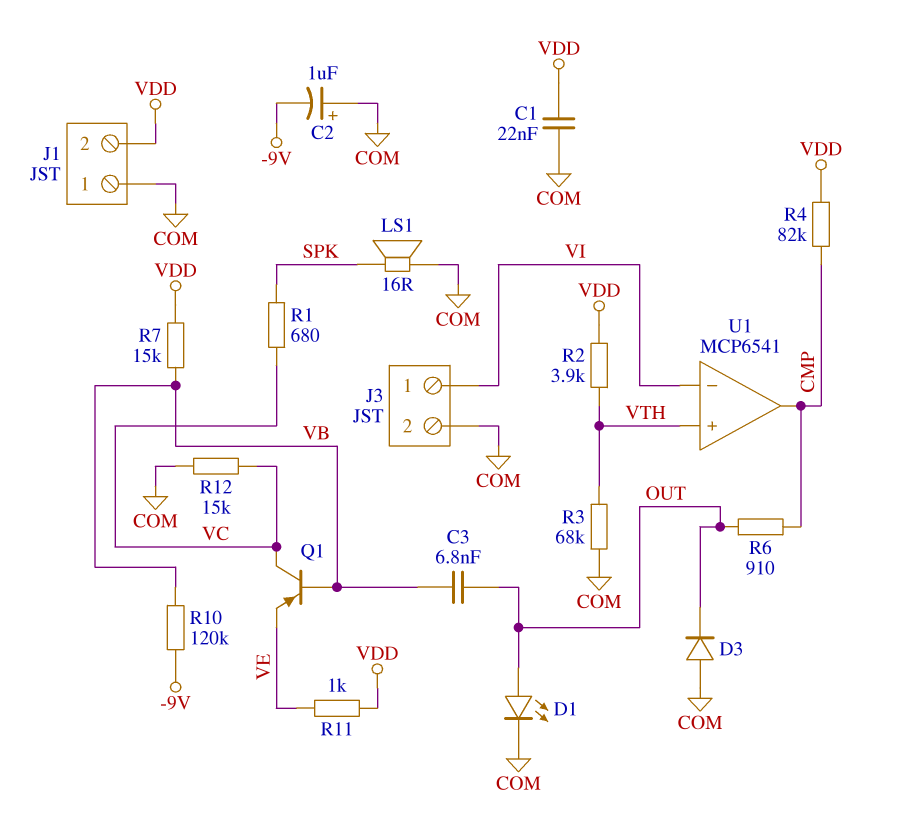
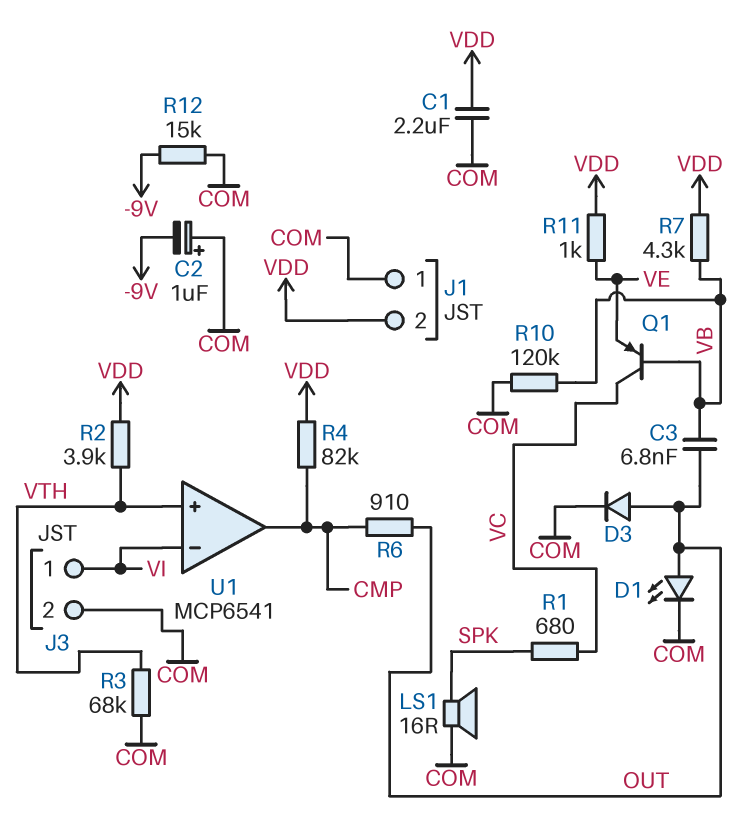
C1: 22nF (COM, VDD) -> 2.2uF (COM, VDD)
D3: diode (A COM, K OUT) -> diode (A OUT, K COM)
R7: 15k (VB, VDD) -> 4.3k (VB, VDD)
R10: 120k (-9V, VB) -> 120k (COM, VB)
R12: 15k (COM, VC) -> 15k (-9V, COM)

